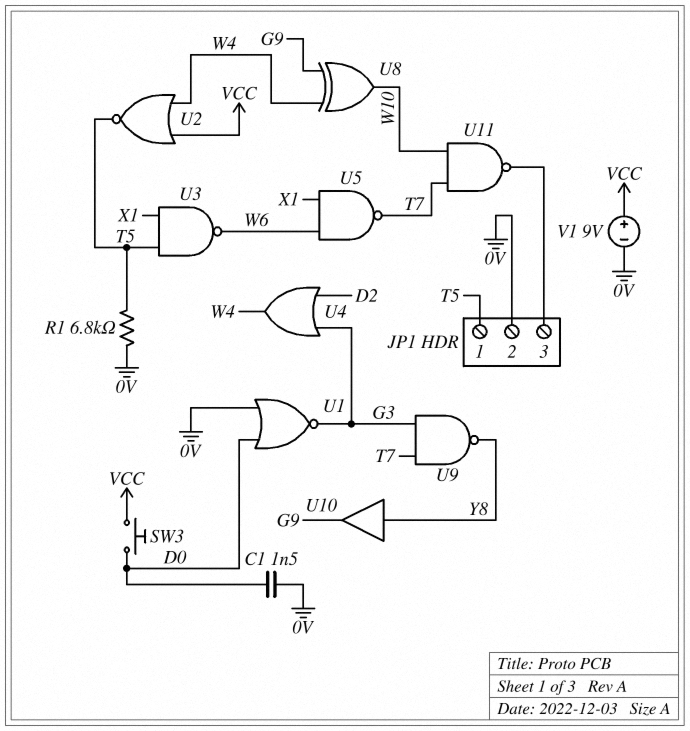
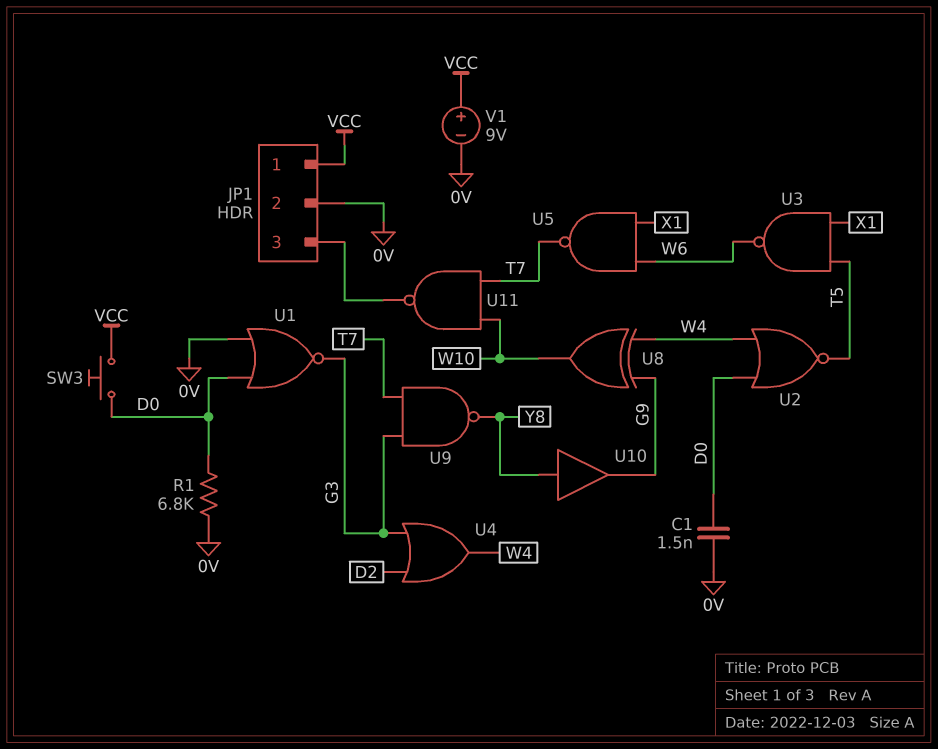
JP1 pin 1: T5 -> VCC
R1: 6.8k (0V, T5) -> 6.8k (0V, D0)
U2: NOR (in VCC, in W4, out T5) -> NOR (in D0, in W4, out T5)

